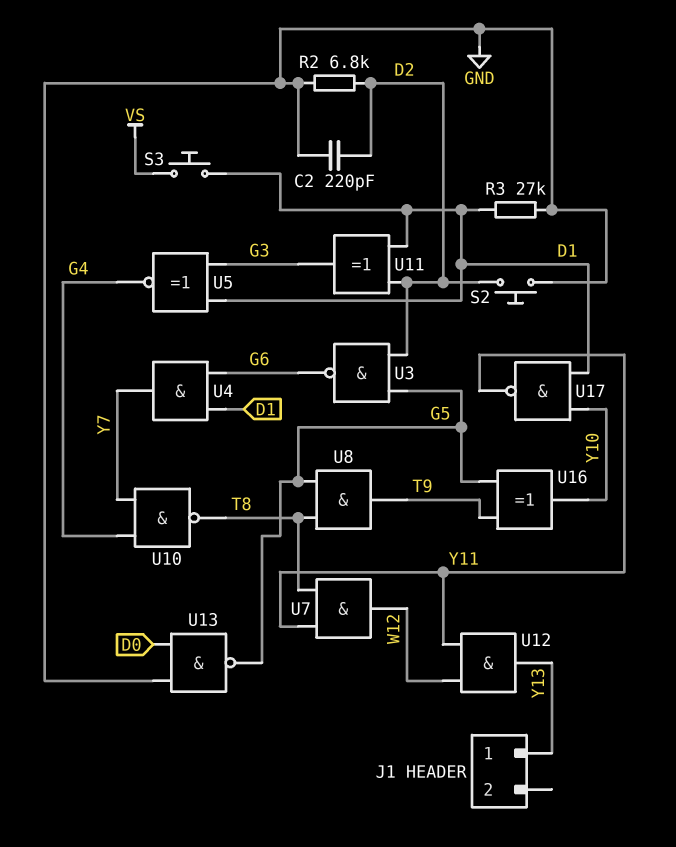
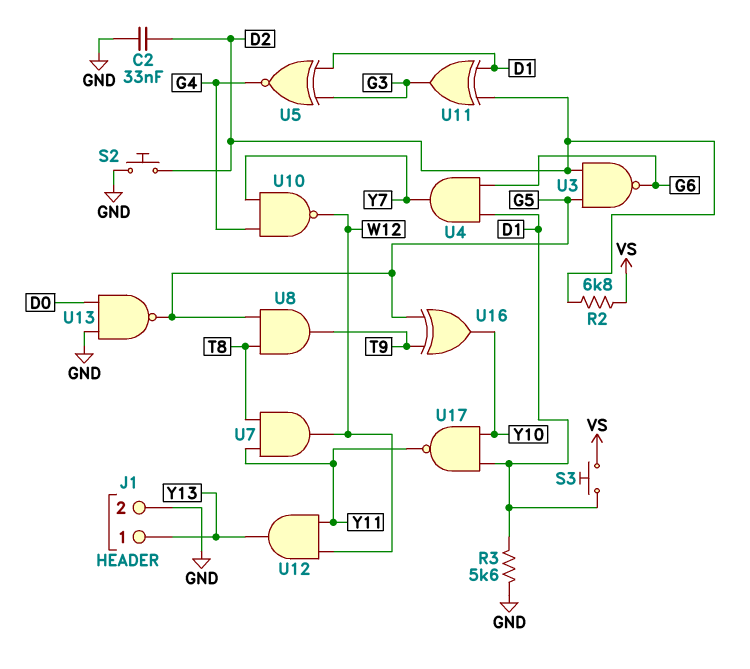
C2: 220pF (D2, GND) -> 33nF (D2, GND)
J1 pin 2: none -> GND
R2: 6.8k (D2, GND) -> 6.8k (D2, VS)
R3: 27k (D1, GND) -> 5.6k (D1, GND)
U10: NAND (in G4, in Y7, out T8) -> NAND (in G4, in Y7, out W12)

